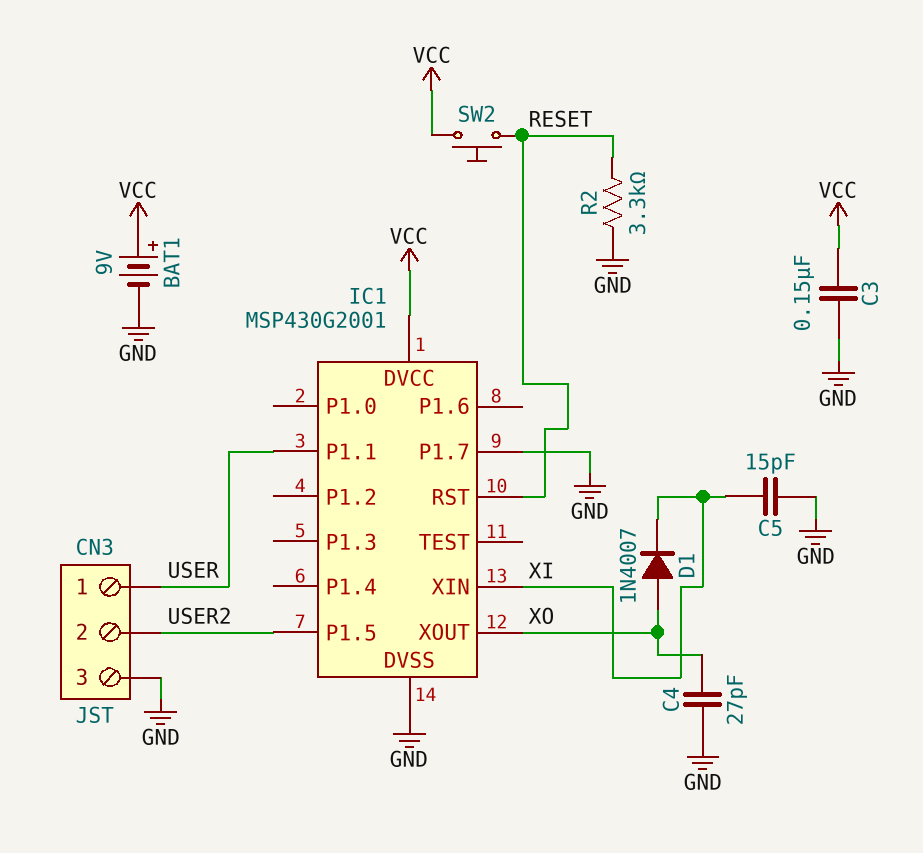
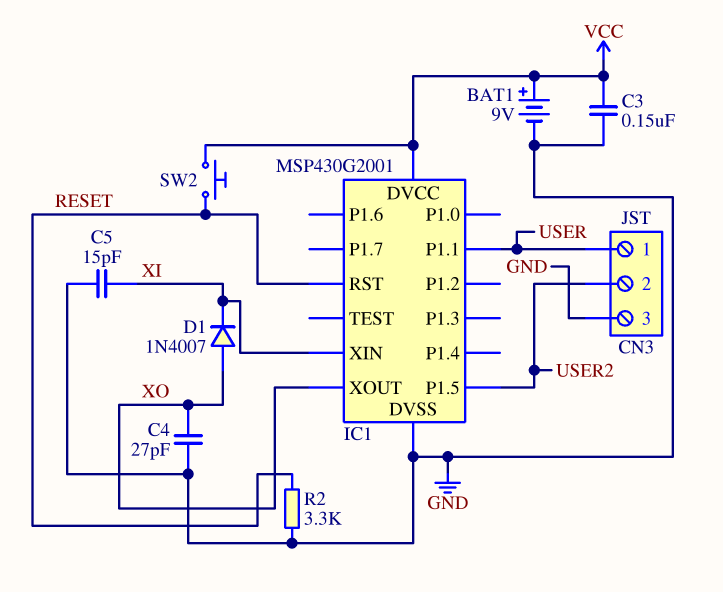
IC1 pin P1.7: GND -> none

